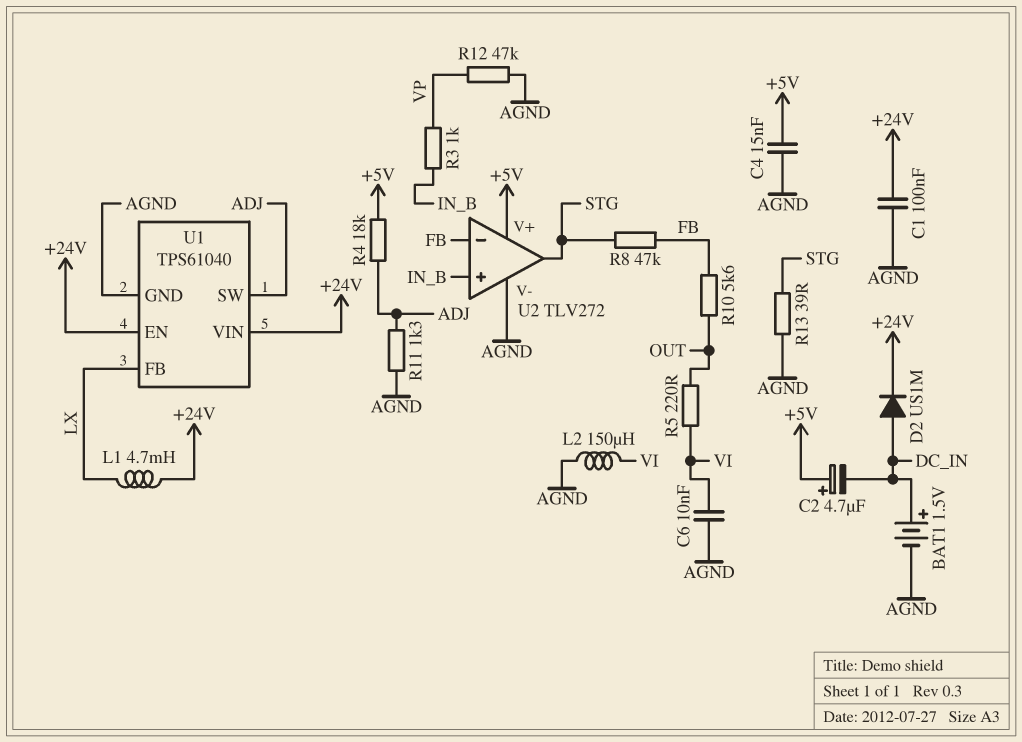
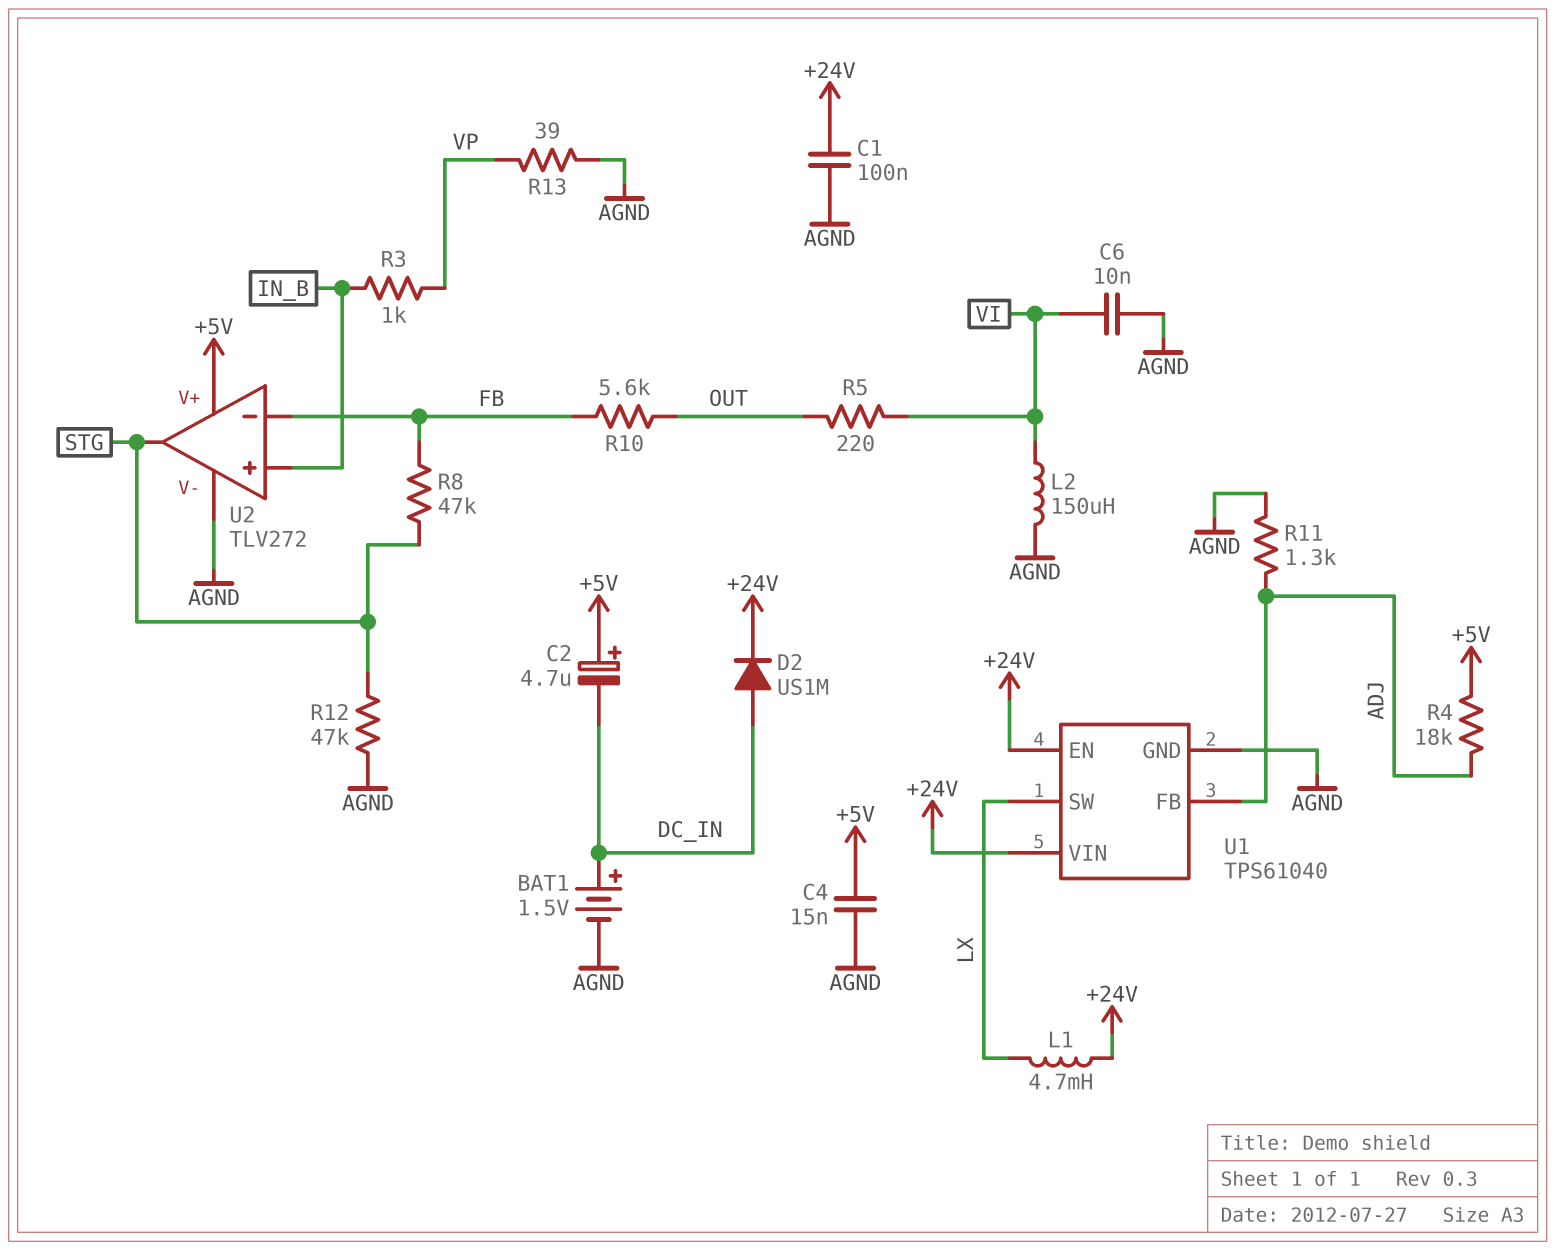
R12: 47k (AGND, VP) -> 47k (AGND, STG)
R13: 39 (AGND, STG) -> 39 (AGND, VP)
U1 pin FB: LX -> ADJ
U1 pin SW: ADJ -> LX

